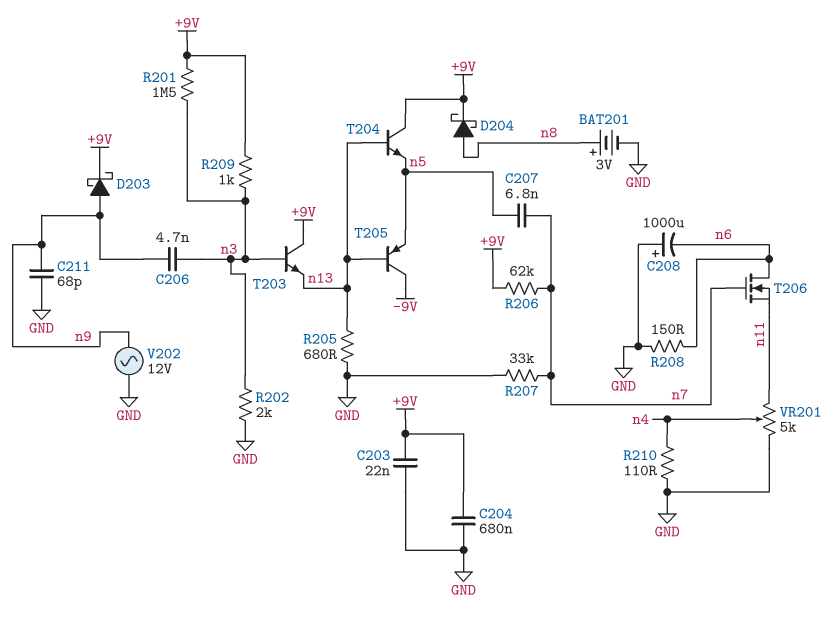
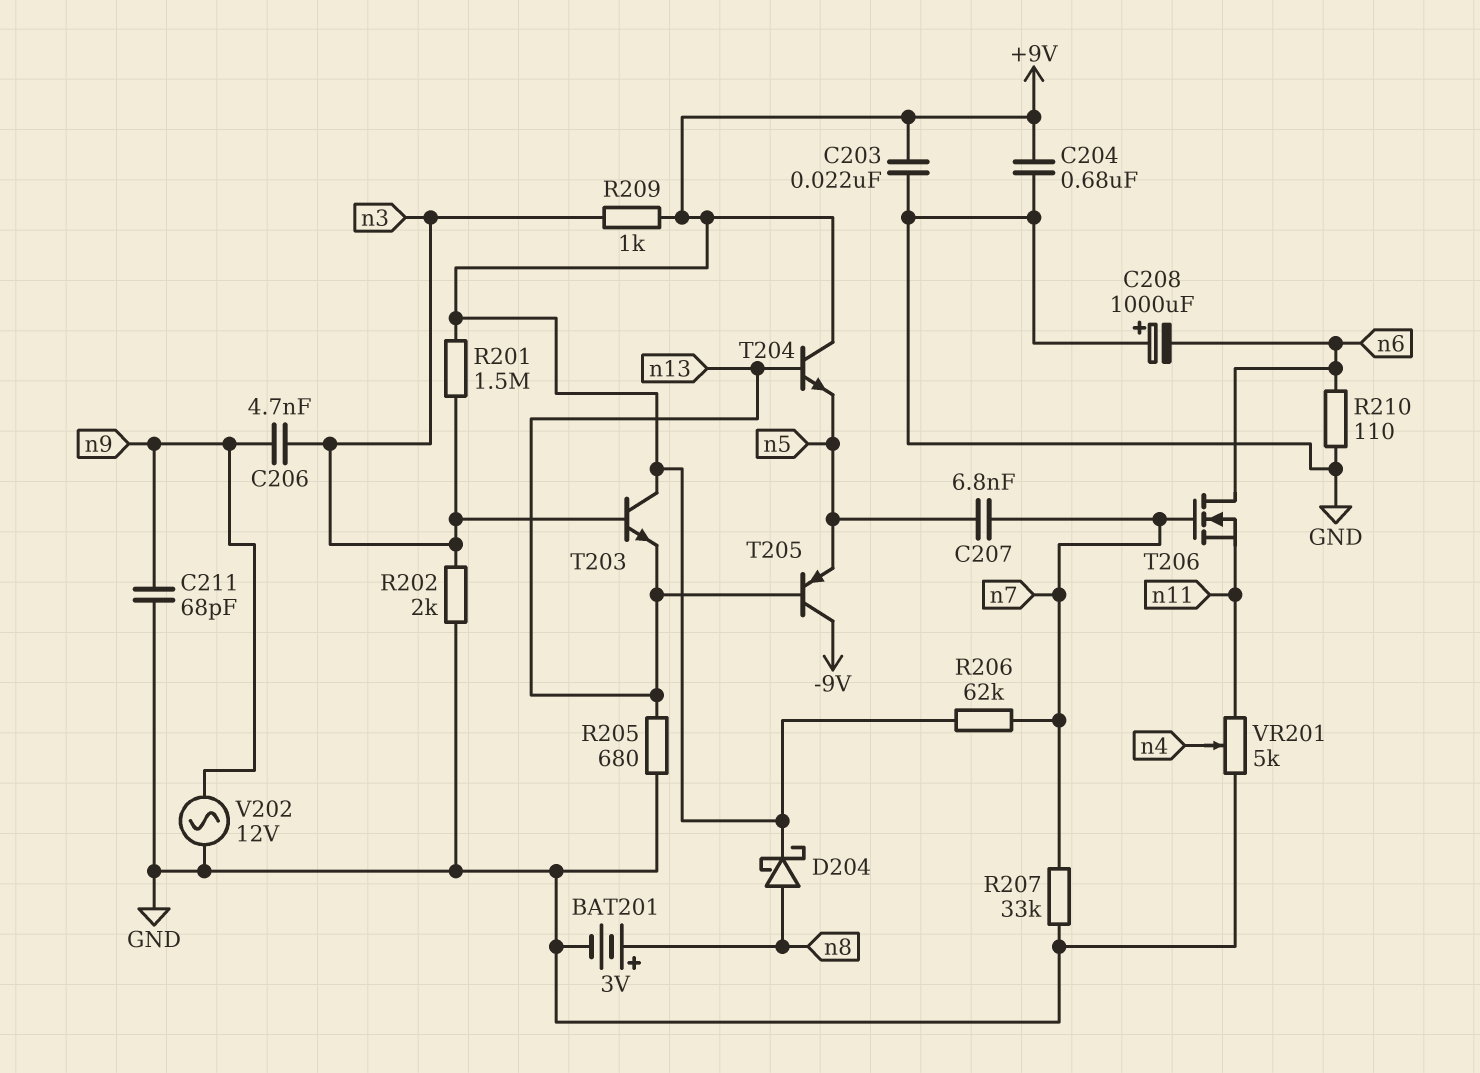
D203: schottky (A n9, K +9V) -> none
R208: 150 (GND, n6) -> none
R210: 110 (GND, n4) -> 110 (GND, n6)

